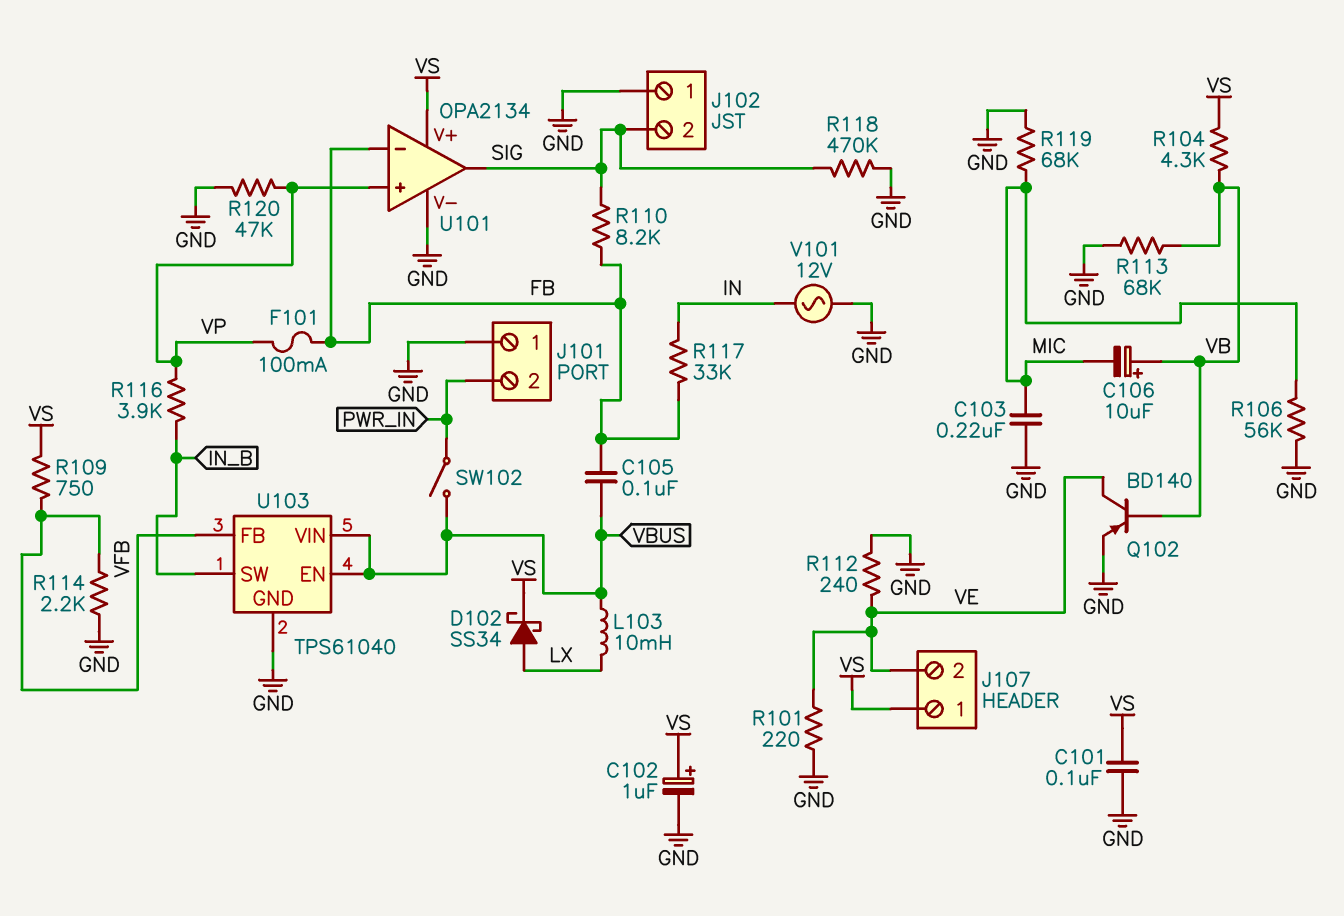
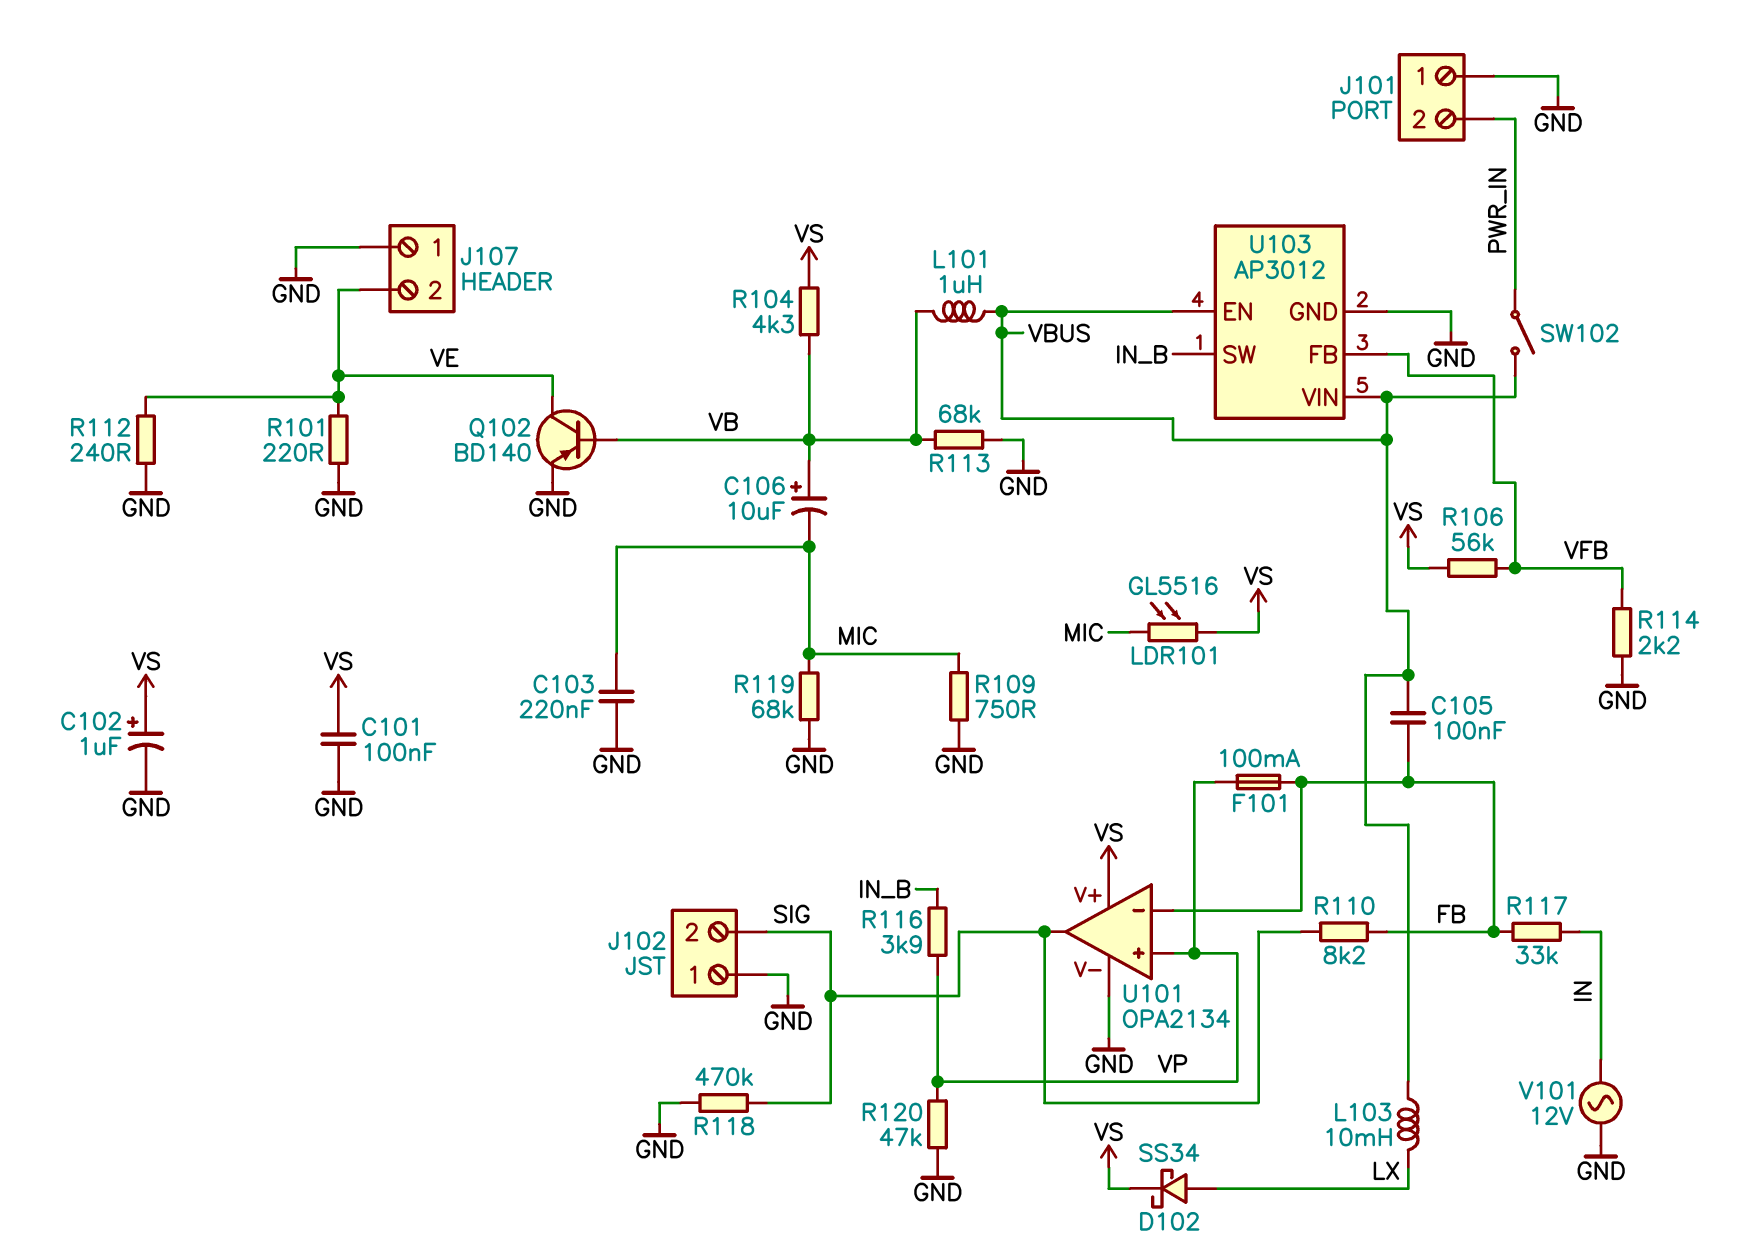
J107 pin 1: VS -> GND
L101: none -> 1uH (VB, VBUS)
LDR101: none -> GL5516 (MIC, VS)
R106: 56k (GND, MIC) -> 56k (VFB, VS)
R109: 750 (VFB, VS) -> 750 (GND, MIC)
U103: TPS61040 -> AP3012

